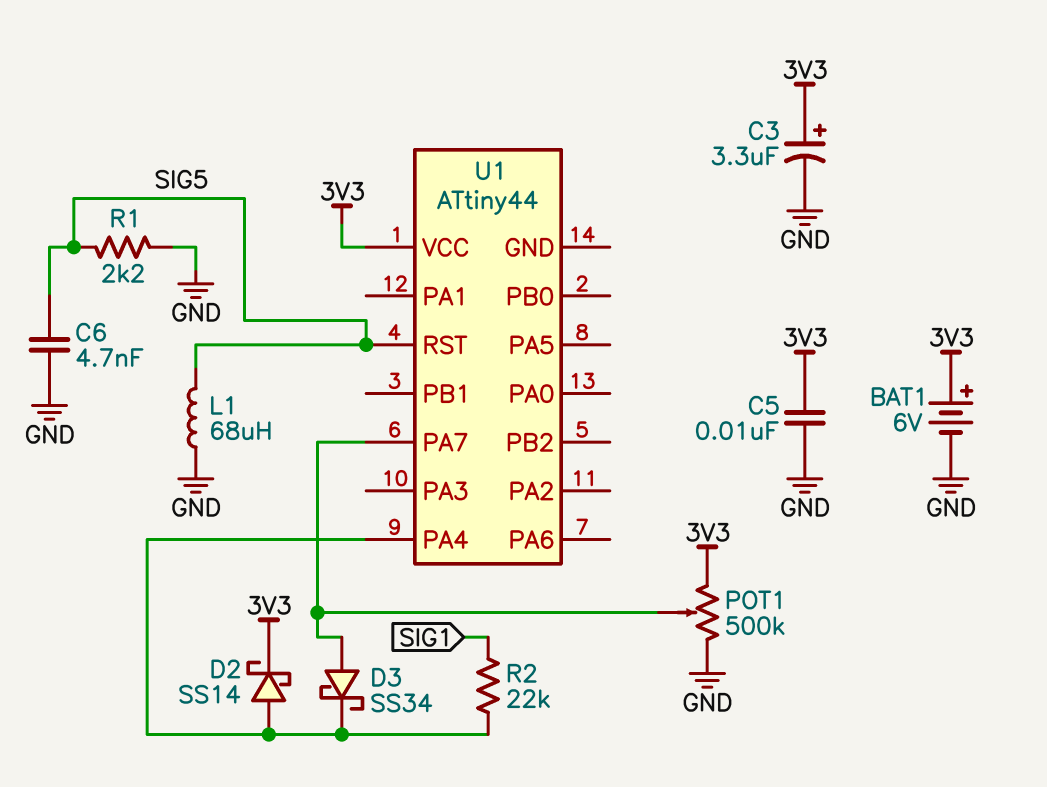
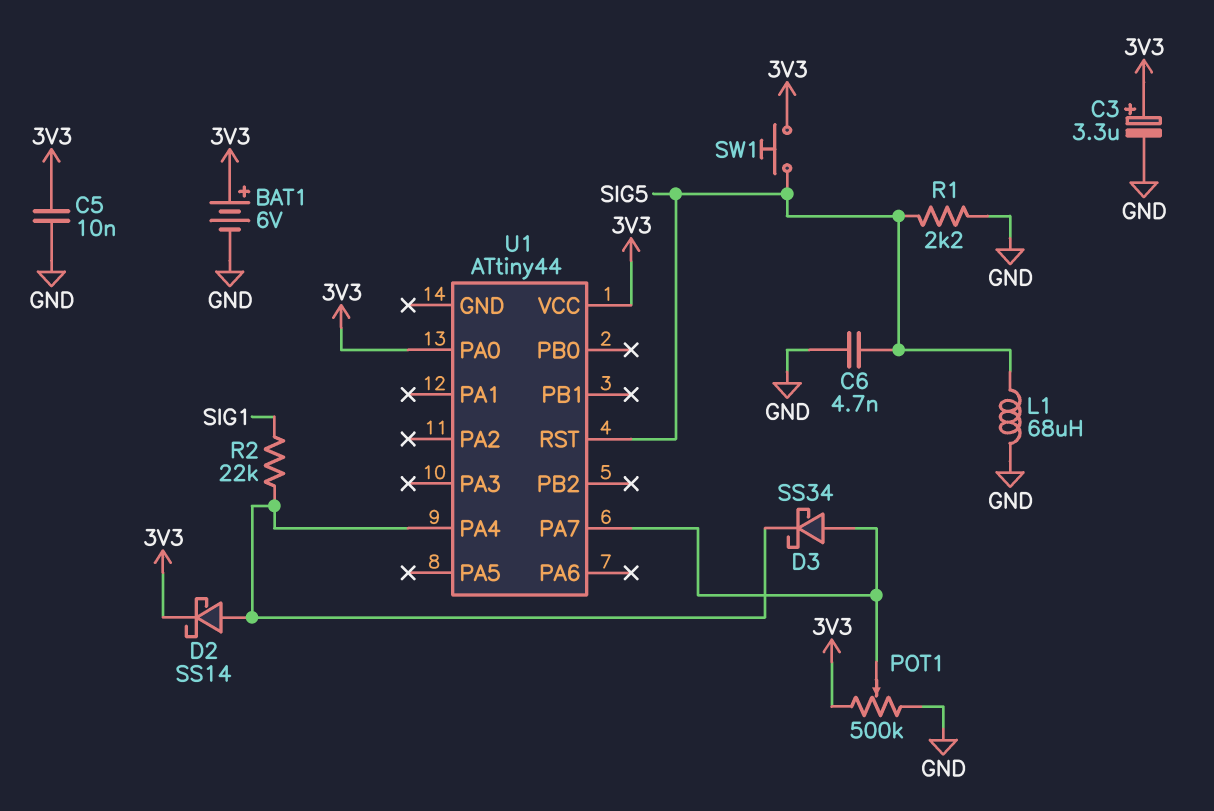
SW1: none -> button (3V3, SIG5)
U1 pin PA0: none -> 3V3

